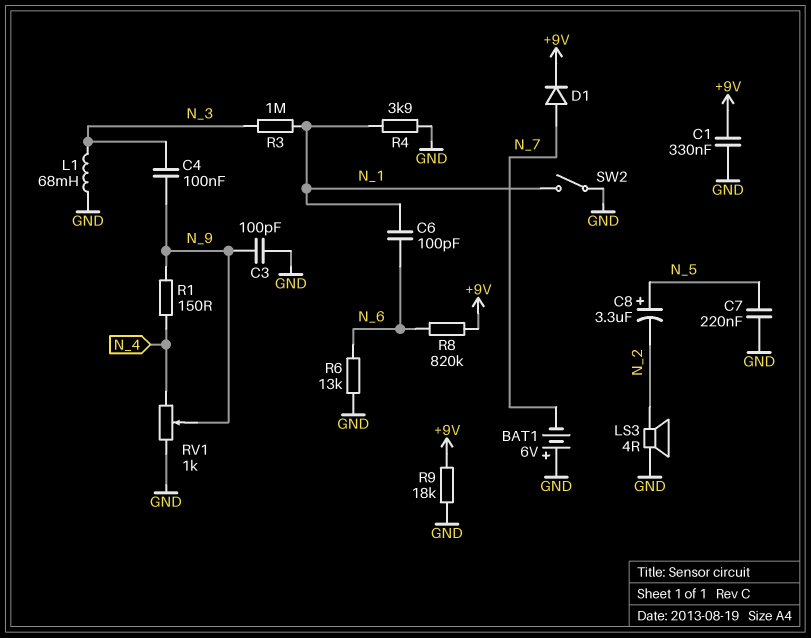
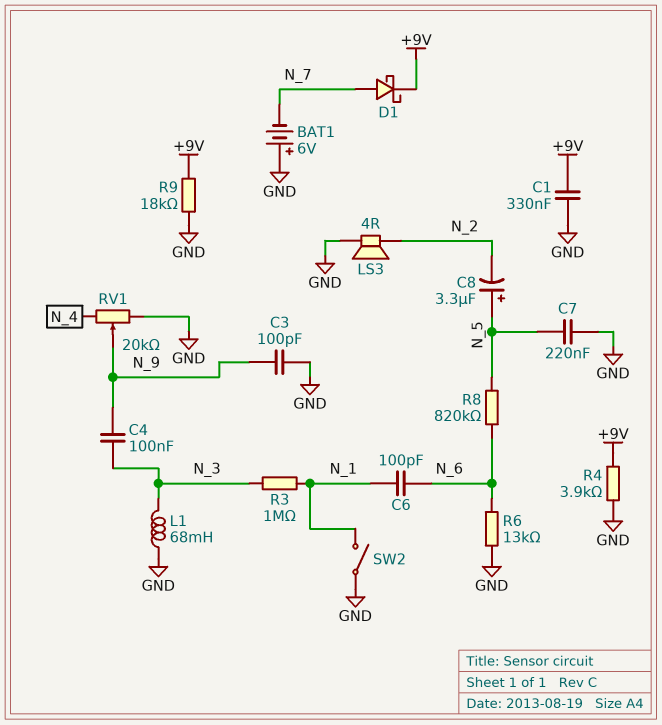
D1: diode (A N_7, K +9V) -> schottky (A N_7, K +9V)
R1: 150 (N_4, N_9) -> none
R4: 3.9k (GND, N_1) -> 3.9k (+9V, GND)
R8: 820k (+9V, N_6) -> 820k (N_5, N_6)
RV1: 1k (GND, N_4, wiper N_9) -> 20k (GND, N_4, wiper N_9)

